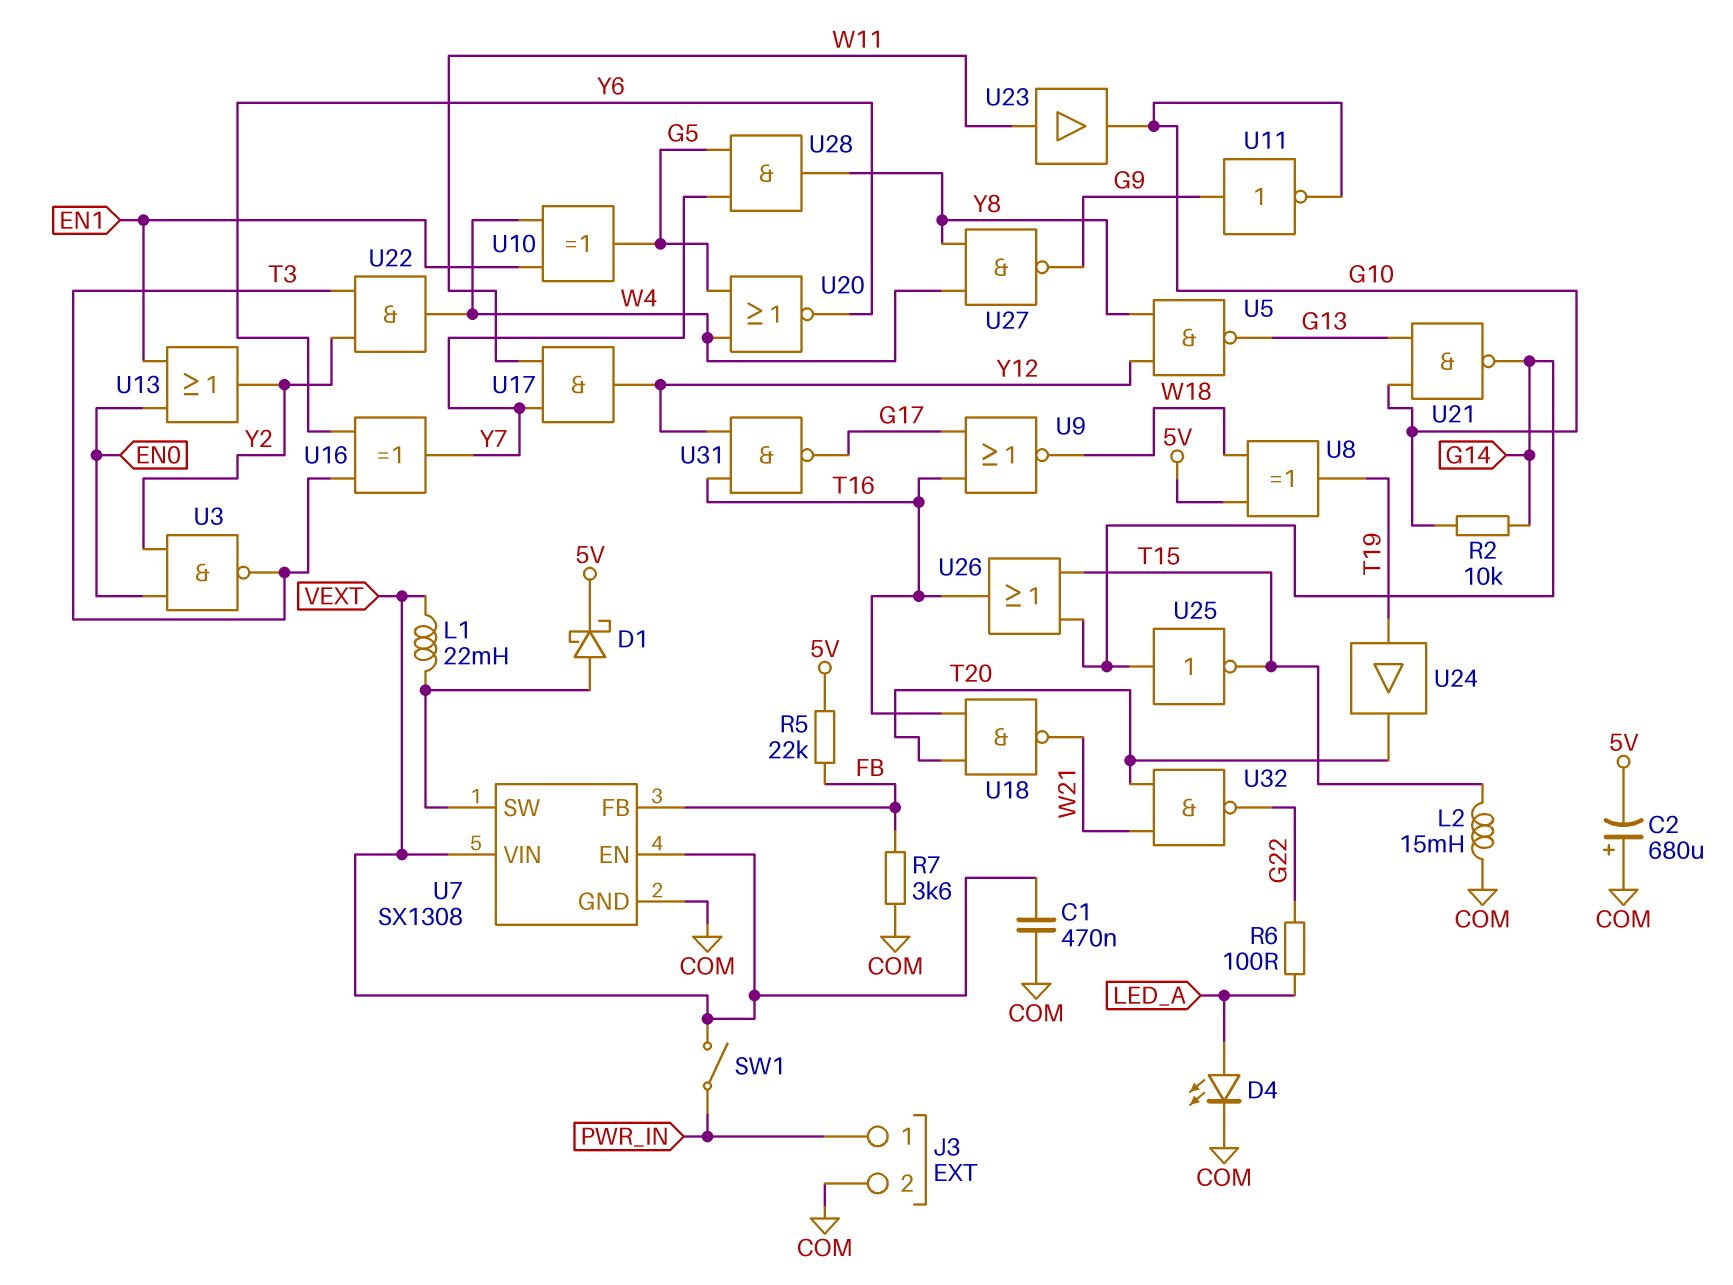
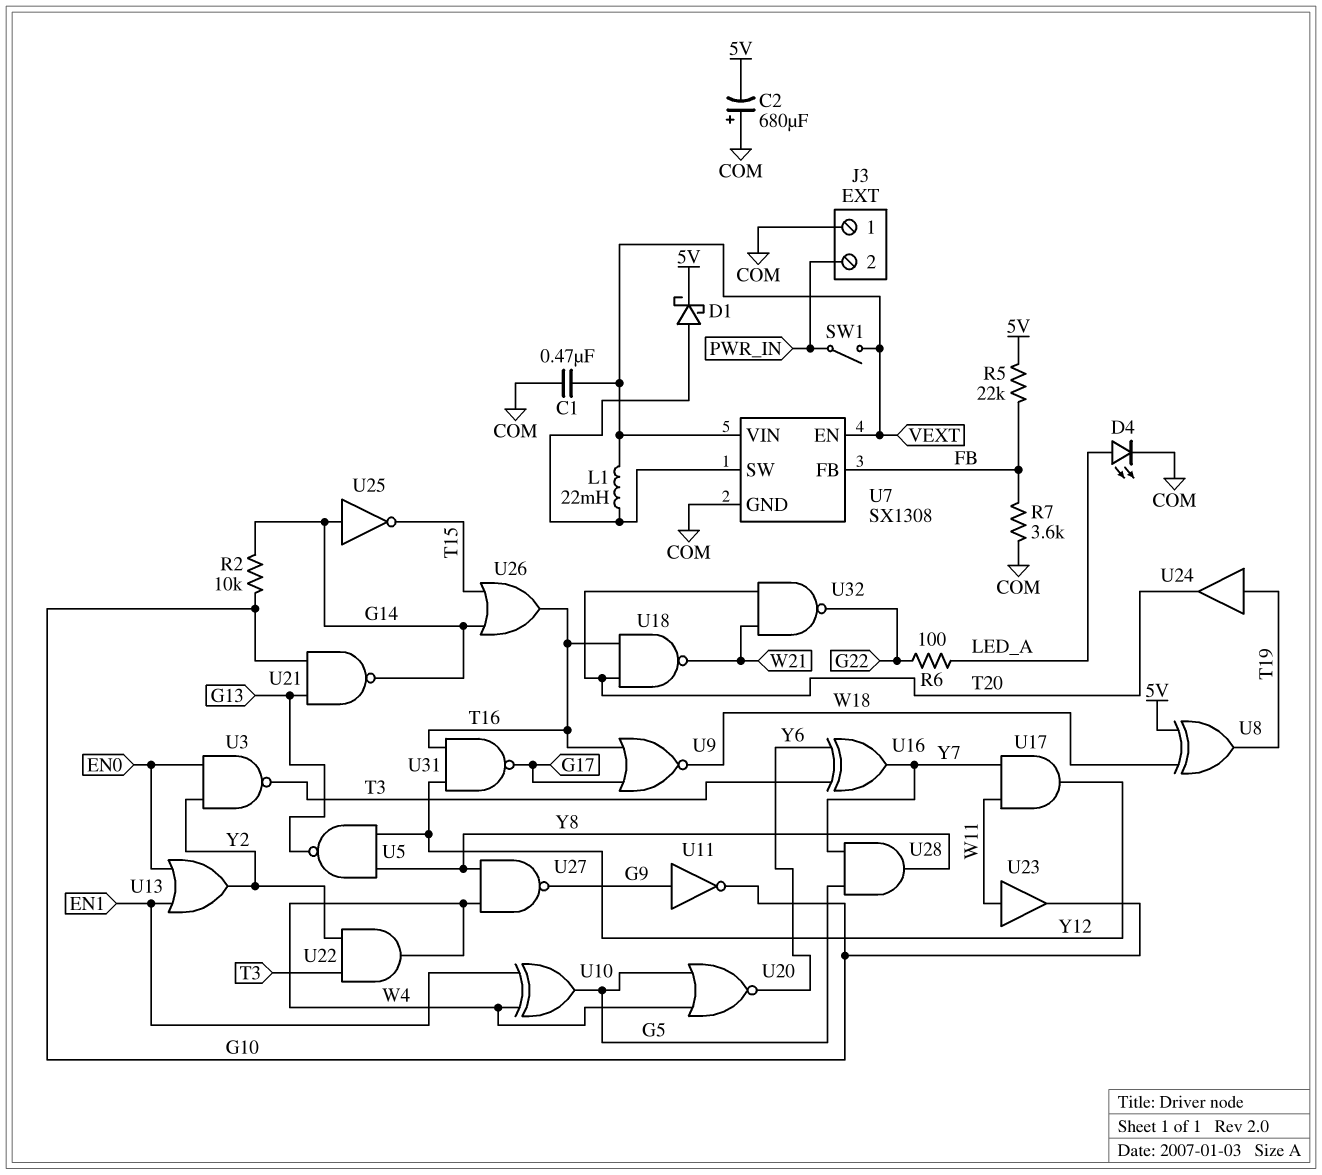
J3 pin 1: PWR_IN -> COM
J3 pin 2: COM -> PWR_IN
L2: 15mH (COM, T15) -> none

